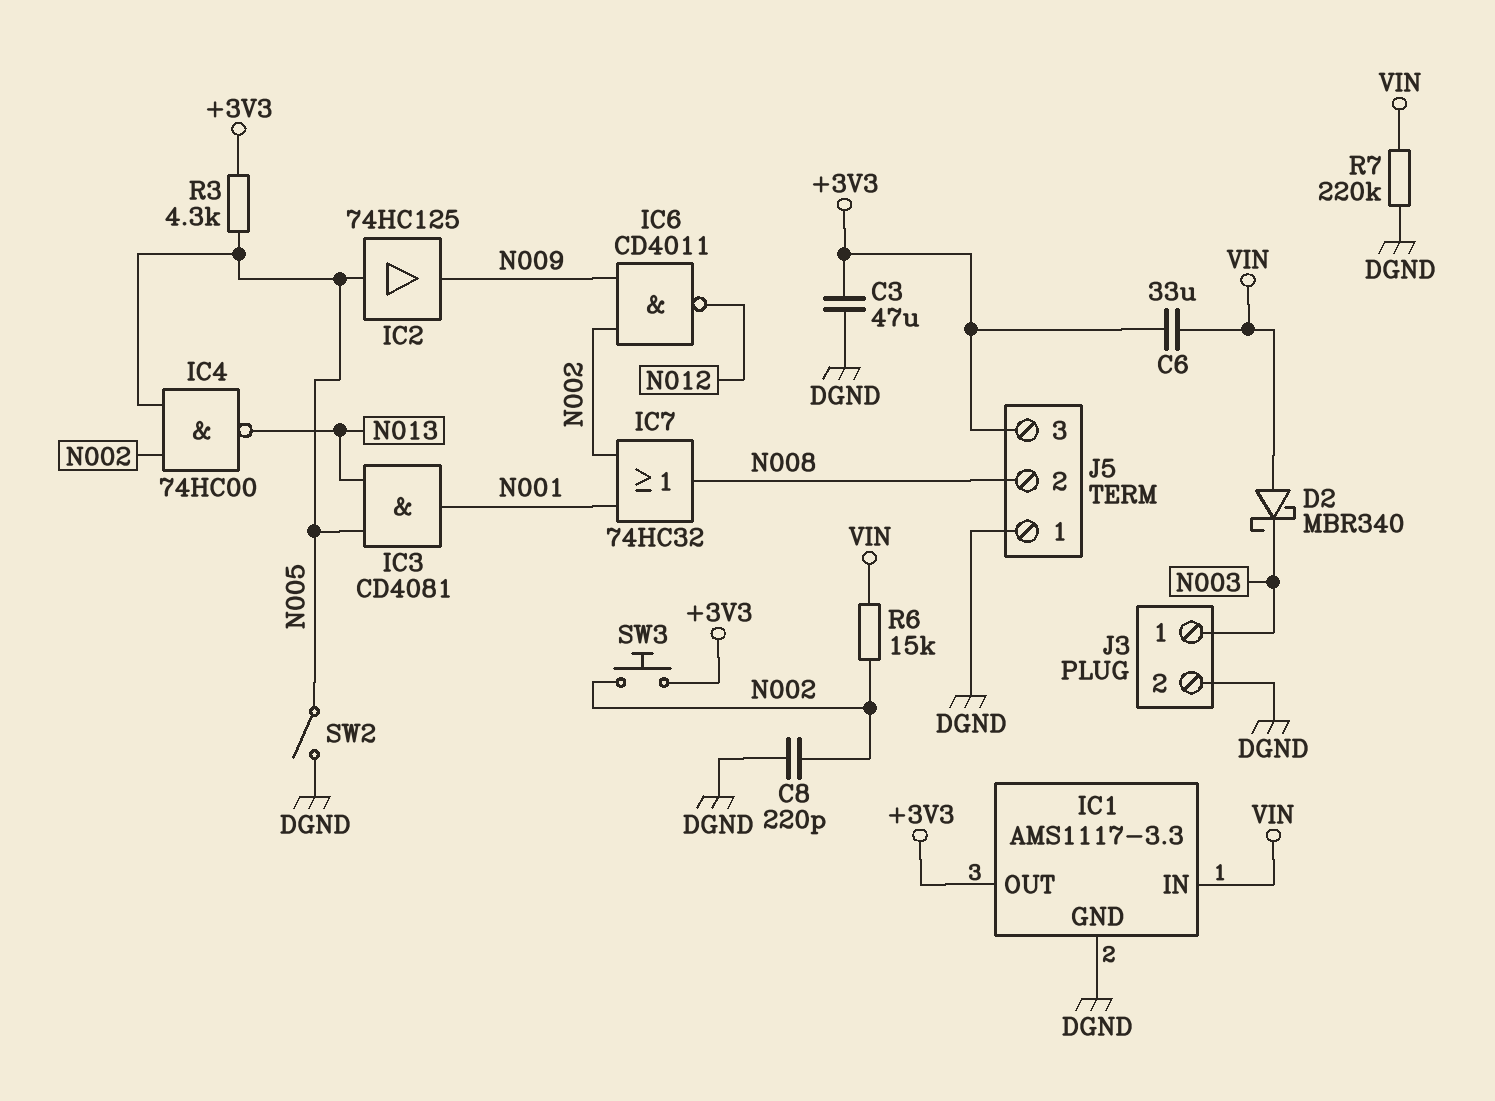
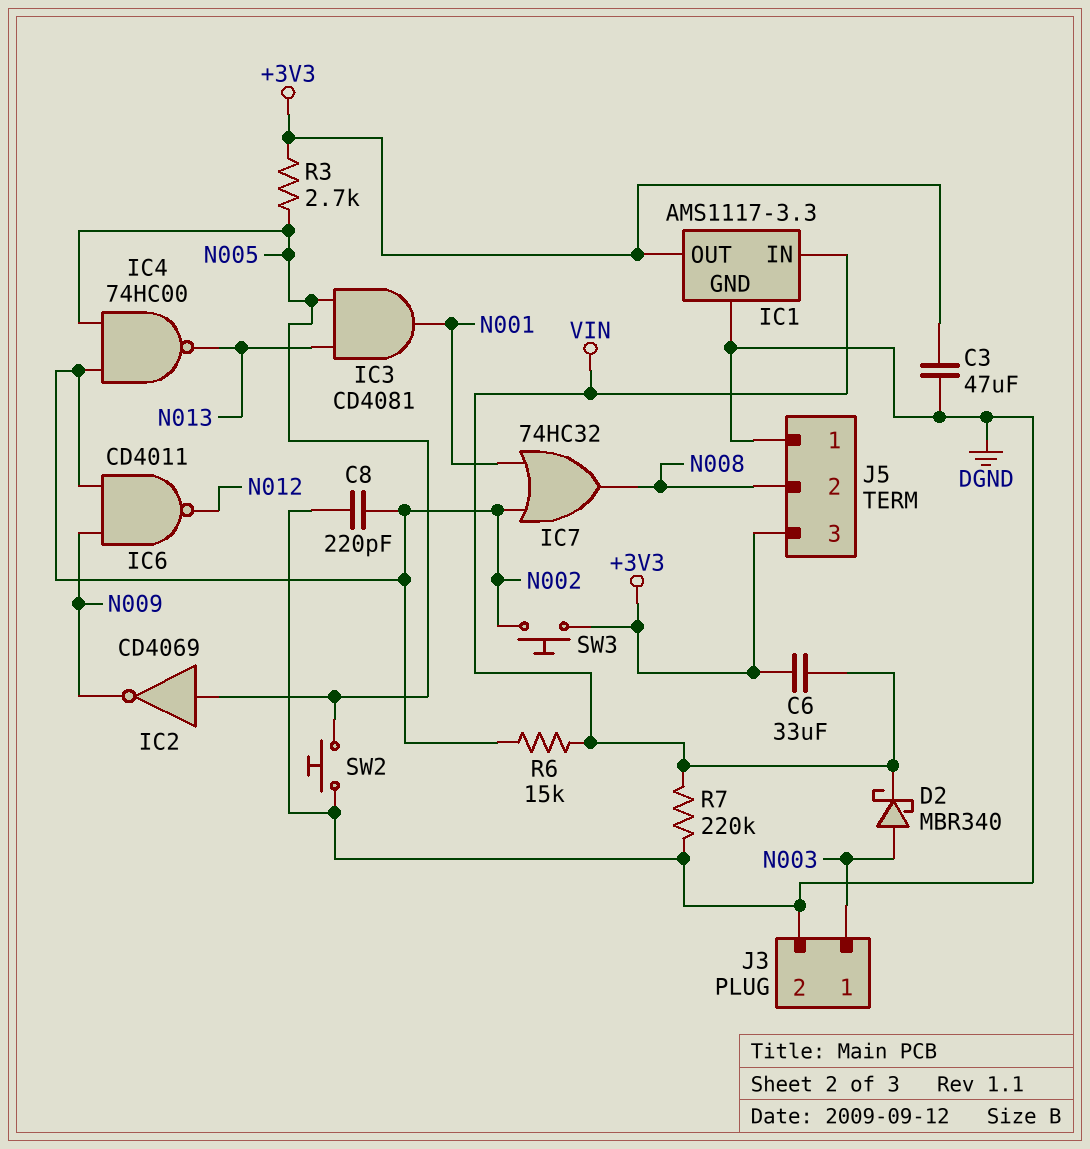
D2: schottky MBR340 (A VIN, K N003) -> schottky MBR340 (A N003, K VIN)
IC2: buffer 74HC125 (in N005, out N009) -> NOT CD4069 (in N005, out N009)
R3: 4.3k (+3V3, N005) -> 2.7k (+3V3, N005)
SW2: switch (DGND, N005) -> button (DGND, N005)

